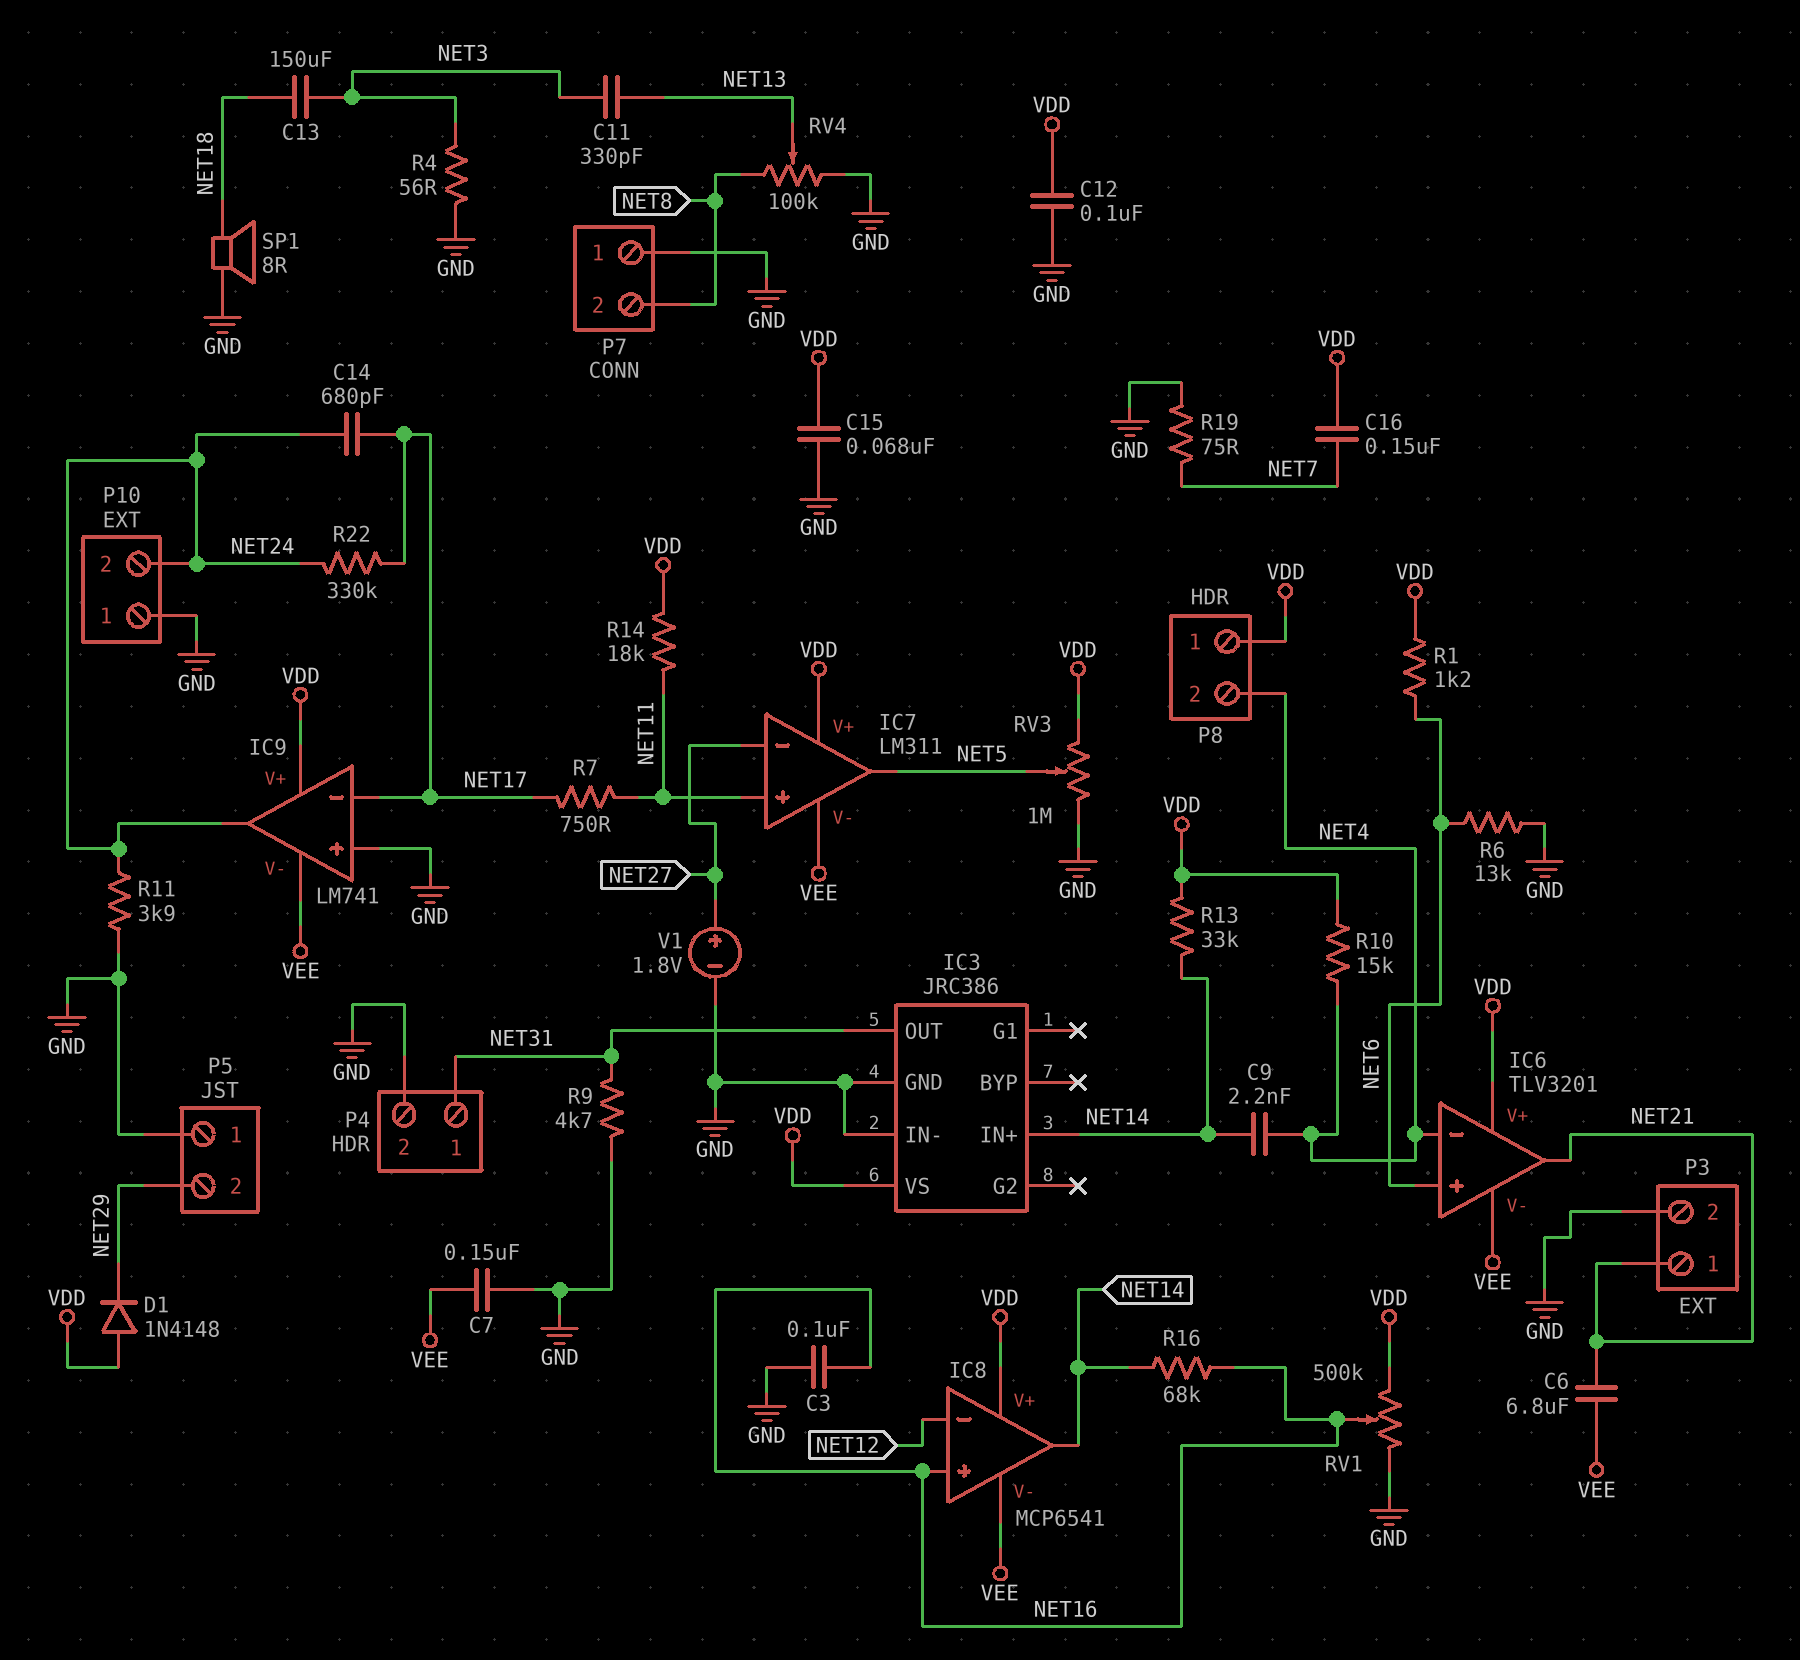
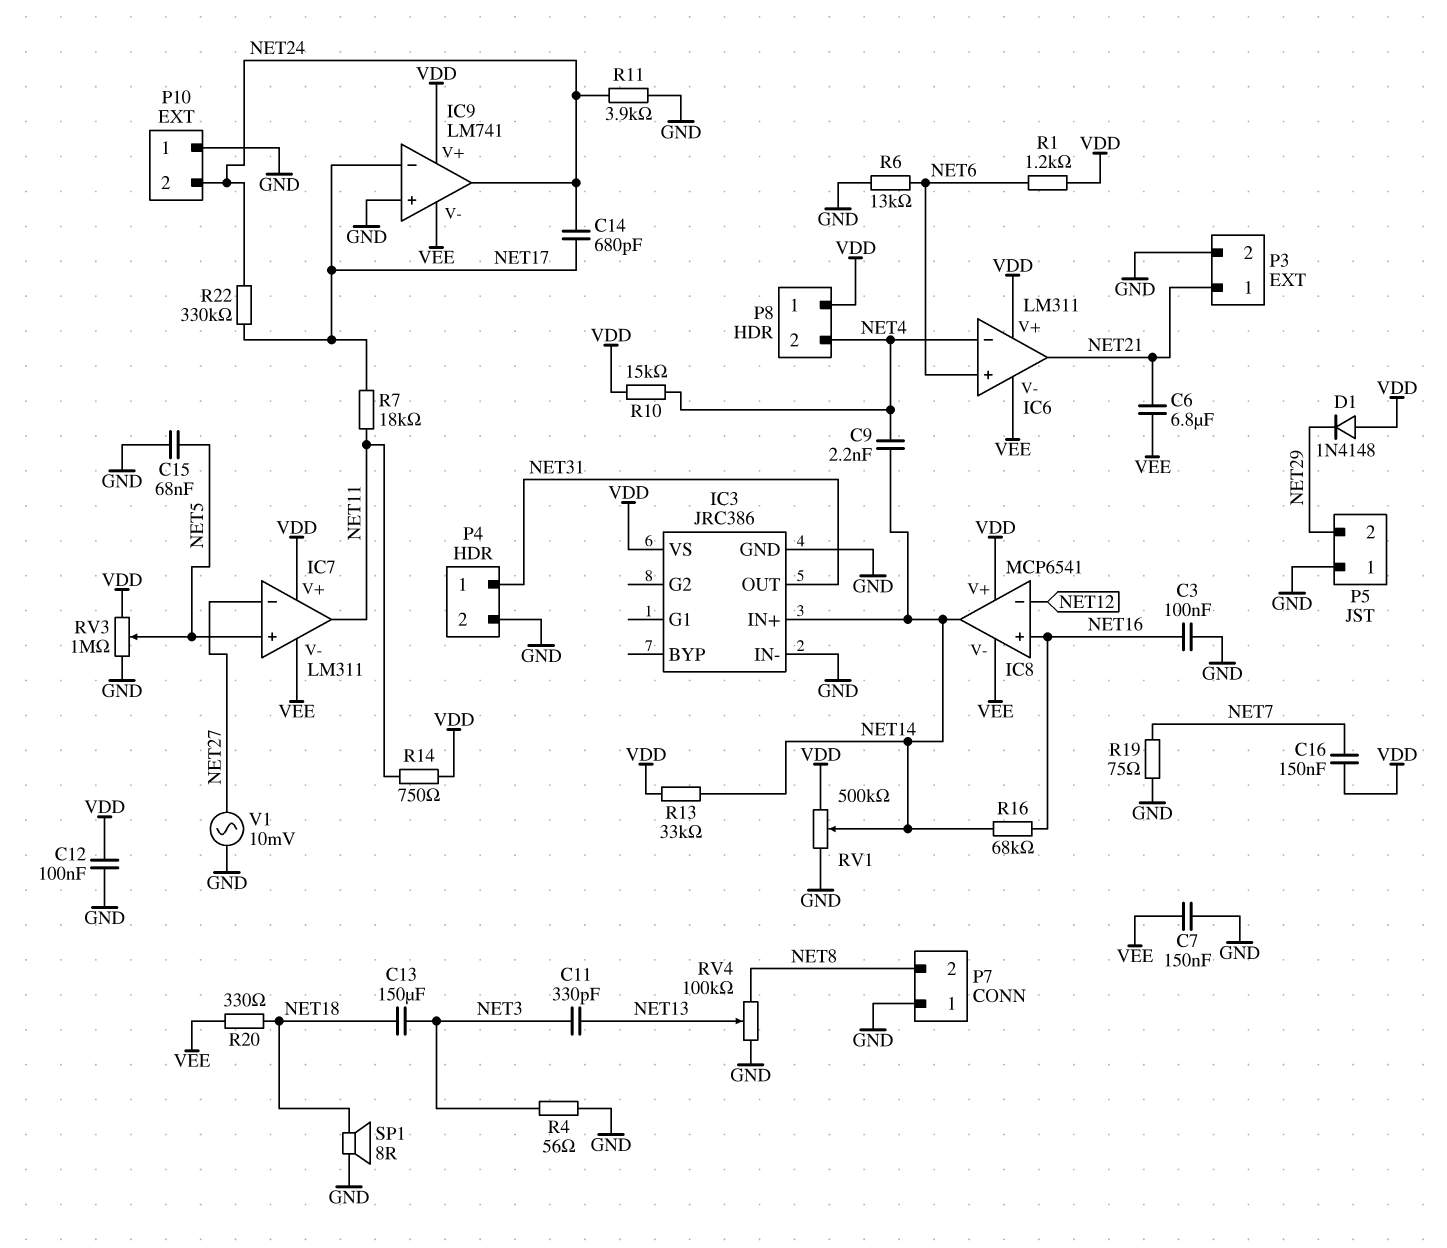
C15: 68nF (GND, VDD) -> 68nF (GND, NET5)
IC6: TLV3201 -> LM311
IC7 pin in+: NET11 -> NET5
IC7 pin out: NET5 -> NET11
R7: 750 (NET11, NET17) -> 18k (NET11, NET17)
R9: 4.7k (GND, NET31) -> none
R14: 18k (NET11, VDD) -> 750 (NET11, VDD)
R20: none -> 330 (NET18, VEE)
RV1: 500k (GND, VDD, wiper NET16) -> 500k (GND, VDD, wiper NET14)
V1: 1.8V (plus NET27, minus GND) -> AC 10mV (GND, NET27)

